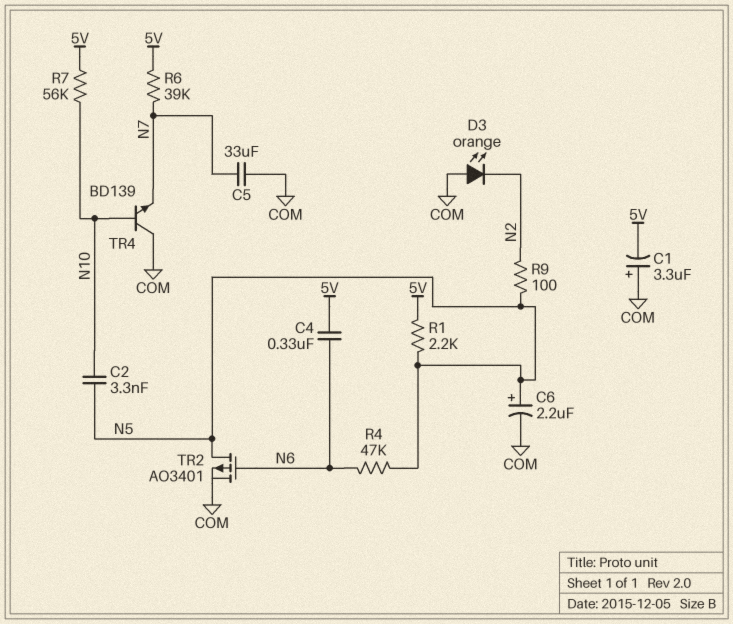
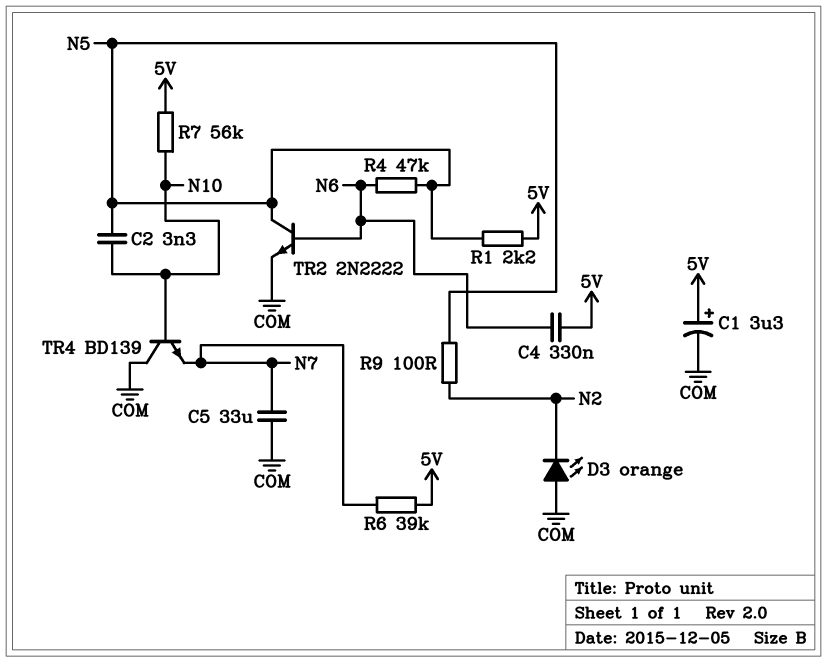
C1: 3.3uF (plus COM, minus 5V) -> 3.3uF (plus 5V, minus COM)
C6: 2.2uF (plus N5, minus COM) -> none
TR2: PMOS AO3401 (G N6, D N5, S COM) -> NPN 2N2222 (B N6, C N5, E COM)

